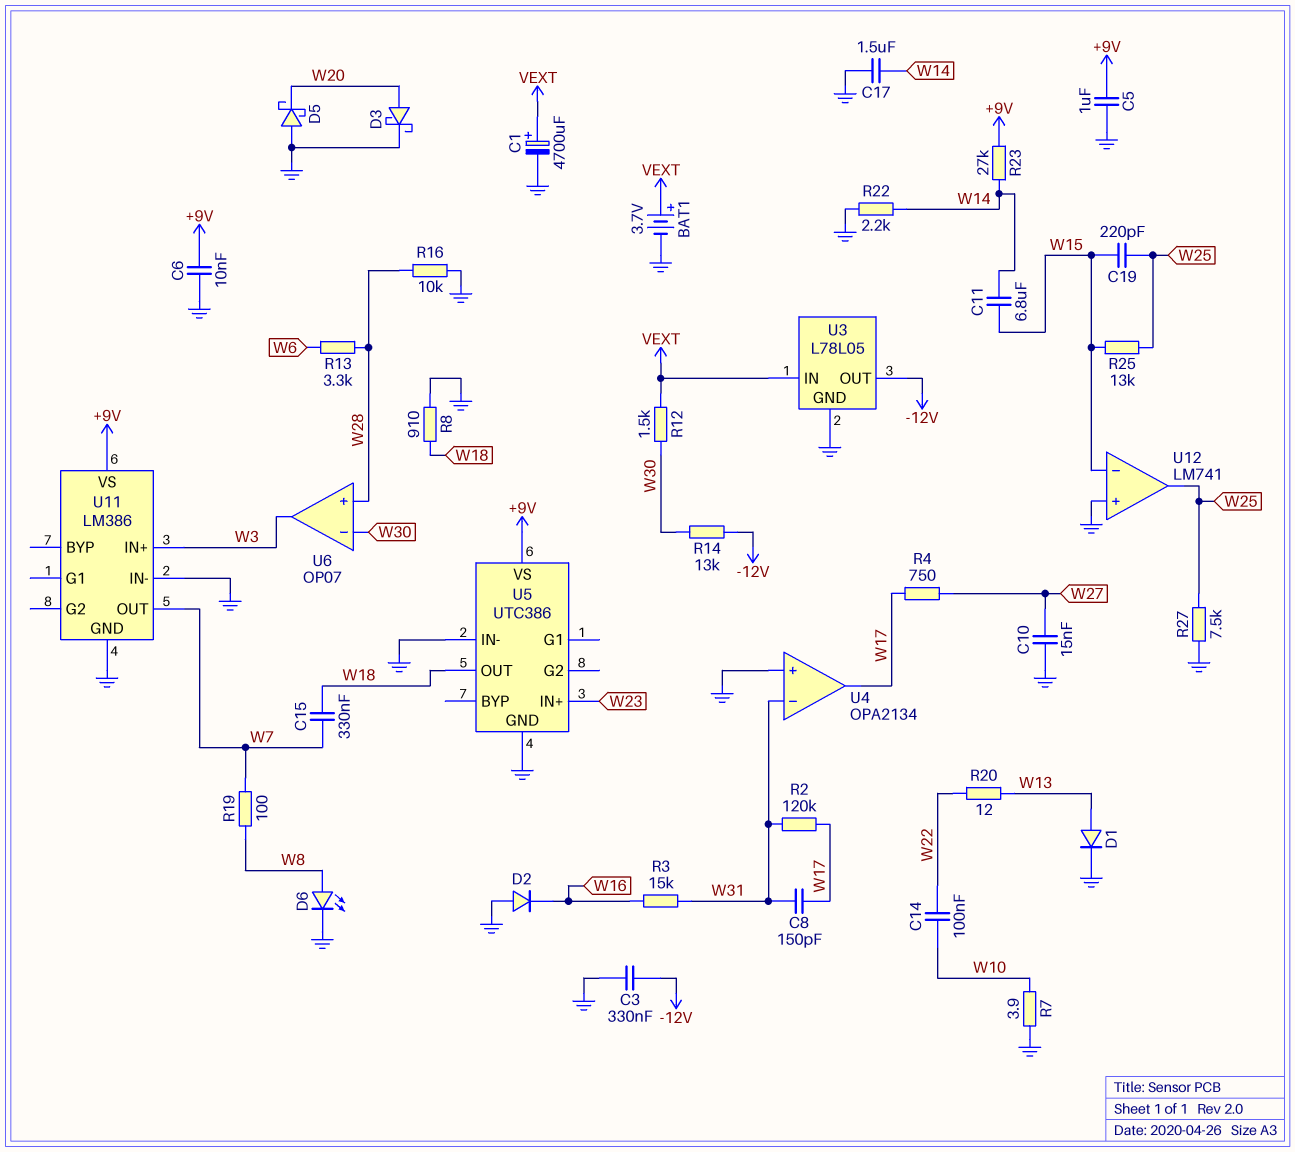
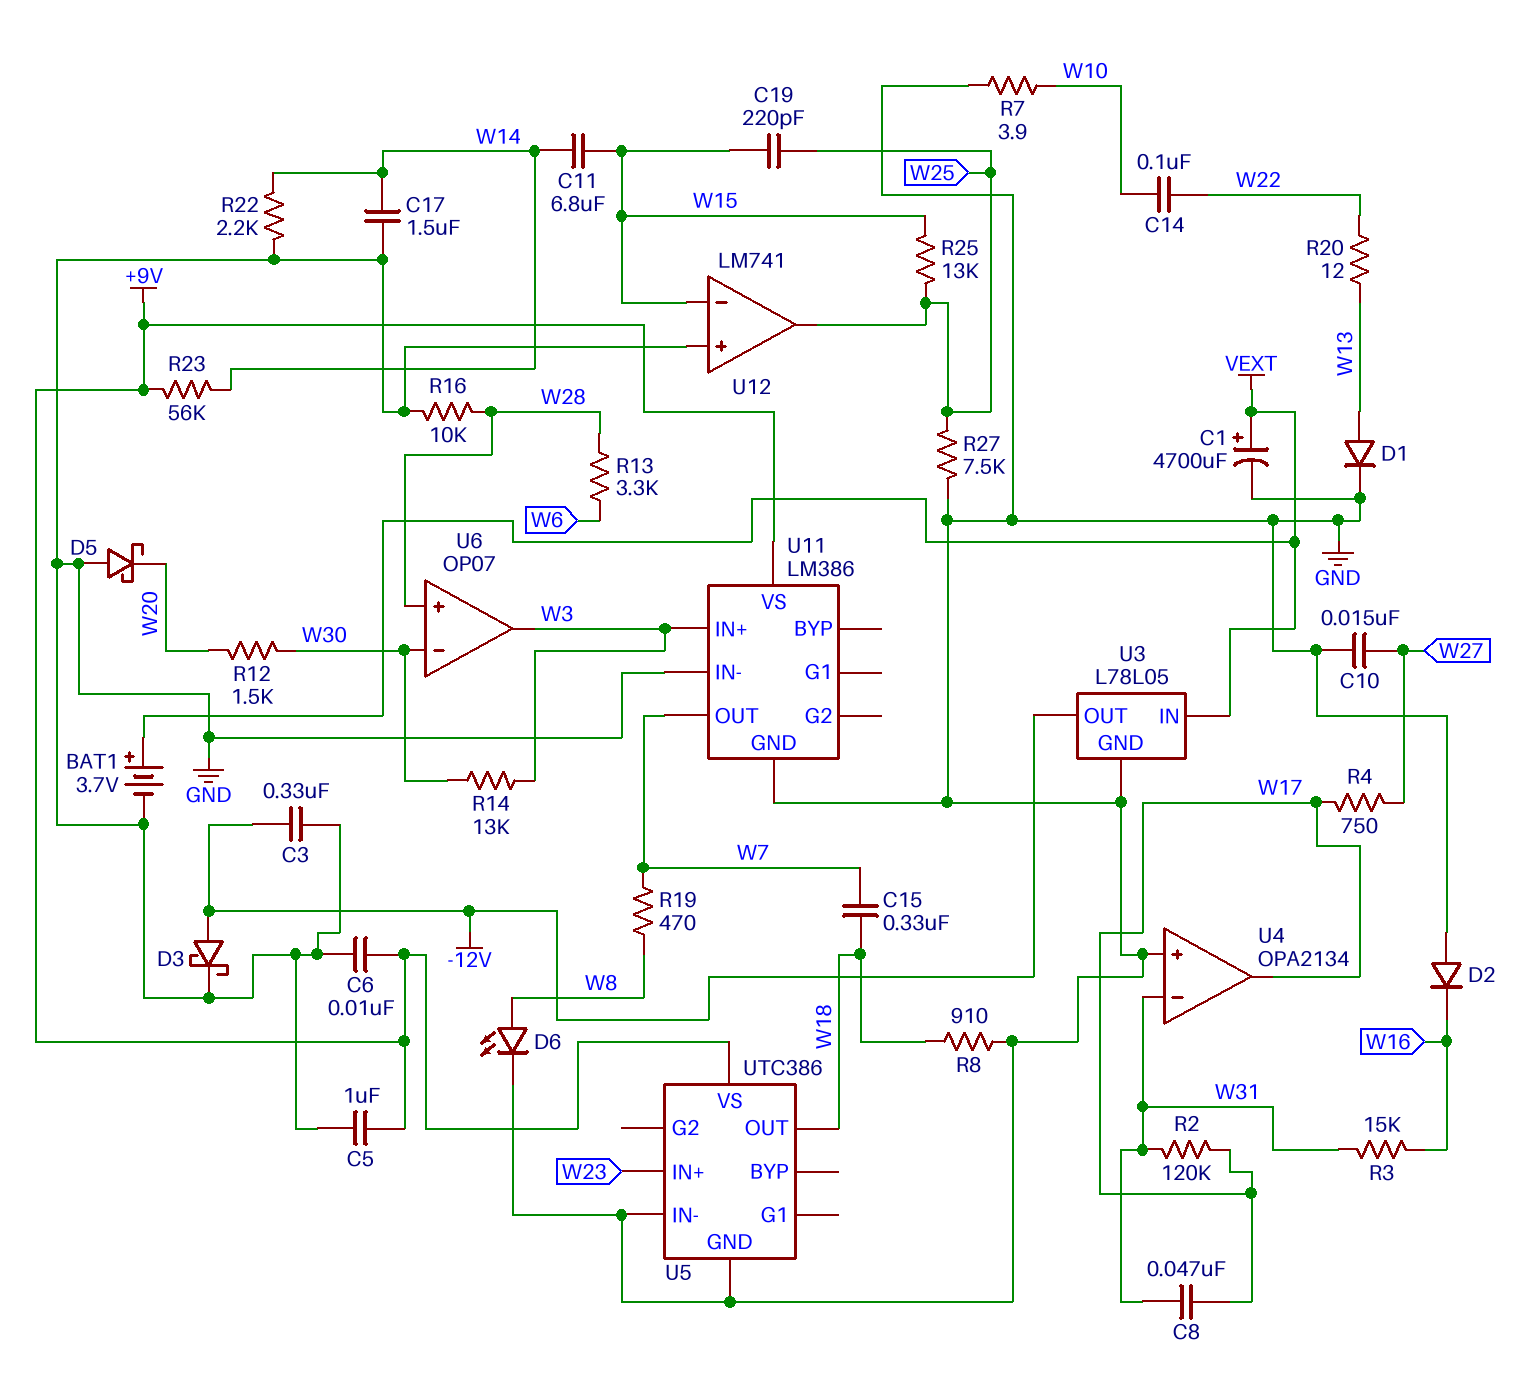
C8: 150pF (W17, W31) -> 47nF (W17, W31)
D3: schottky (A W20, K GND) -> schottky (A -12V, K GND)
R12: 1.5k (VEXT, W30) -> 1.5k (W20, W30)
R14: 13k (-12V, W30) -> 13k (W3, W30)
R19: 100 (W7, W8) -> 470 (W7, W8)
R23: 27k (+9V, W14) -> 56k (+9V, W14)

